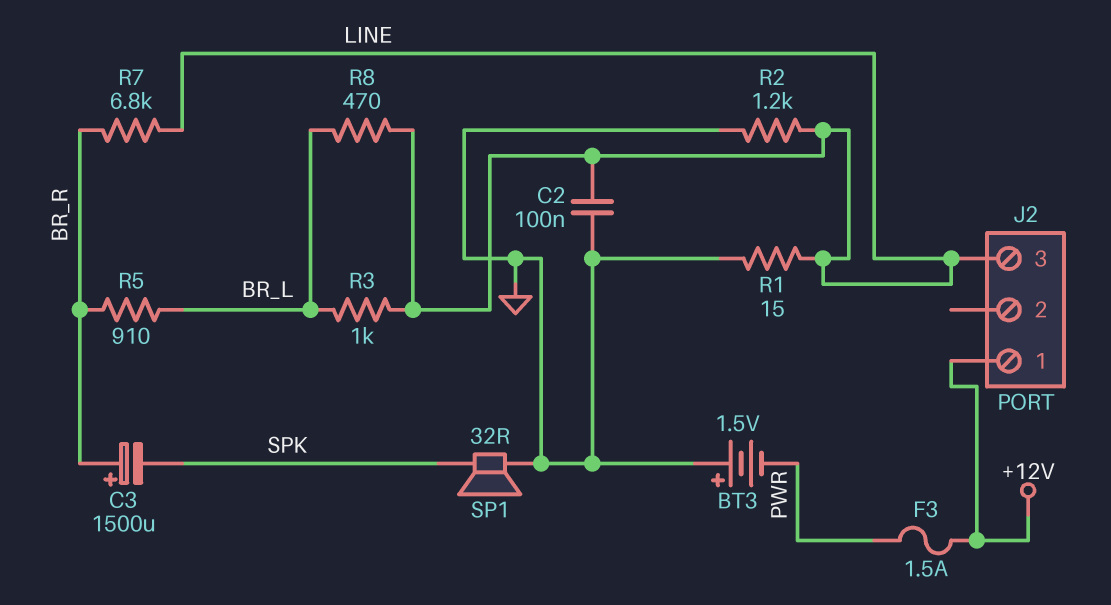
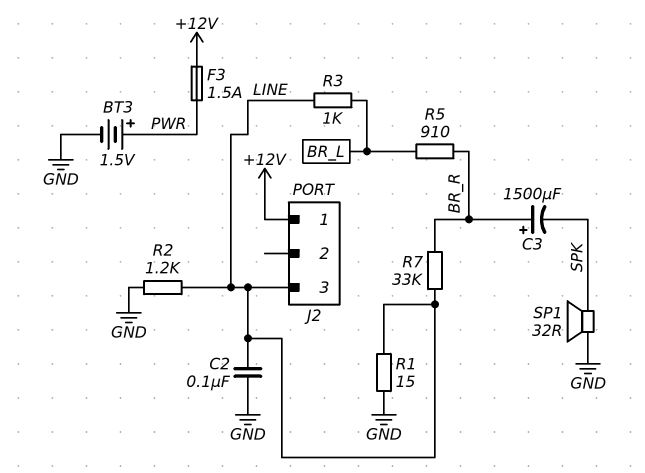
BT3: 1.5V (plus GND, minus PWR) -> 1.5V (plus PWR, minus GND)
R7: 6.8k (BR_R, LINE) -> 33k (BR_R, LINE)
R8: 470 (BR_L, LINE) -> none

